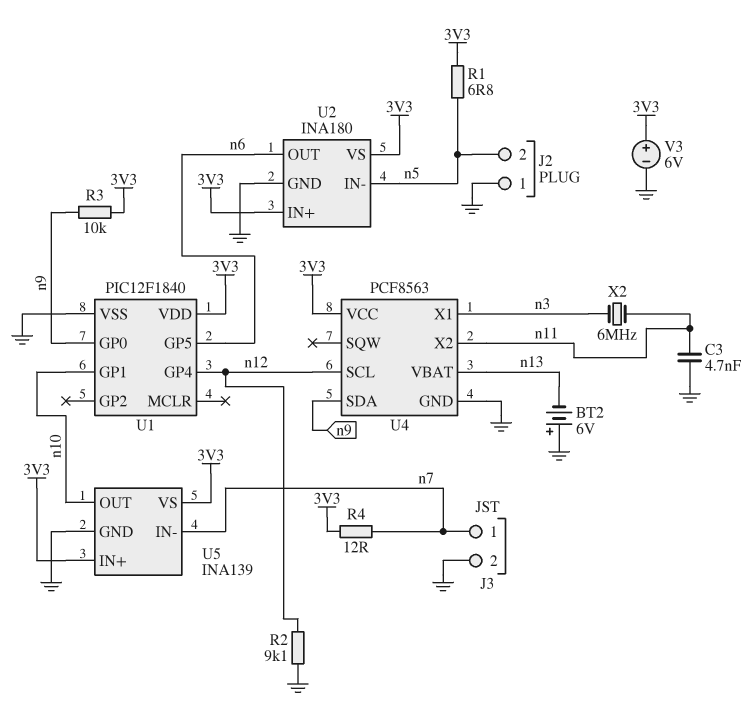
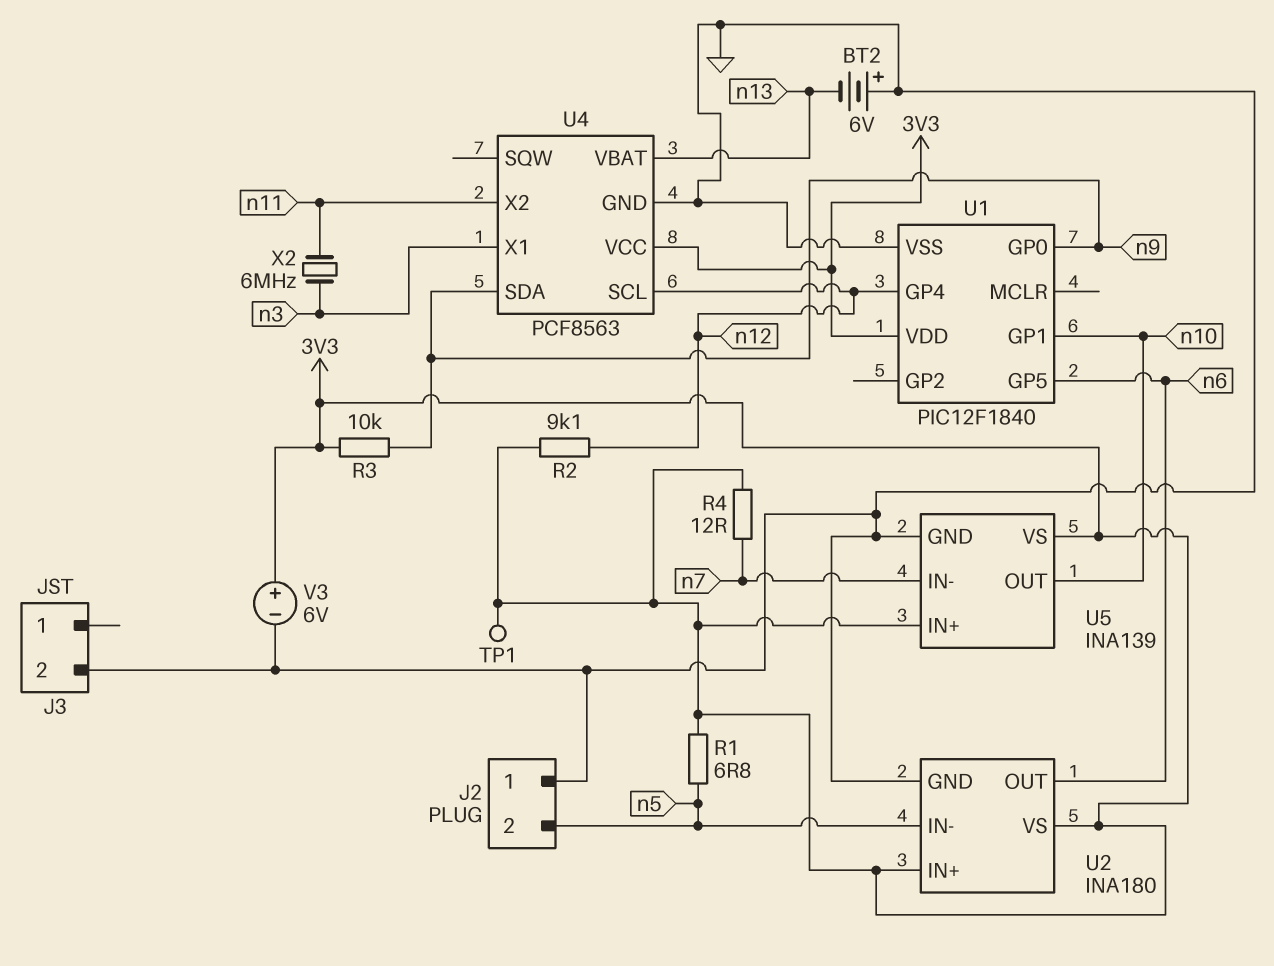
C3: 4.7nF (GND, n11) -> none
J3 pin 1: n7 -> none
R2: 9.1k (GND, n12) -> 9.1k (3V3, n12)
TP1: none -> test point (3V3)

